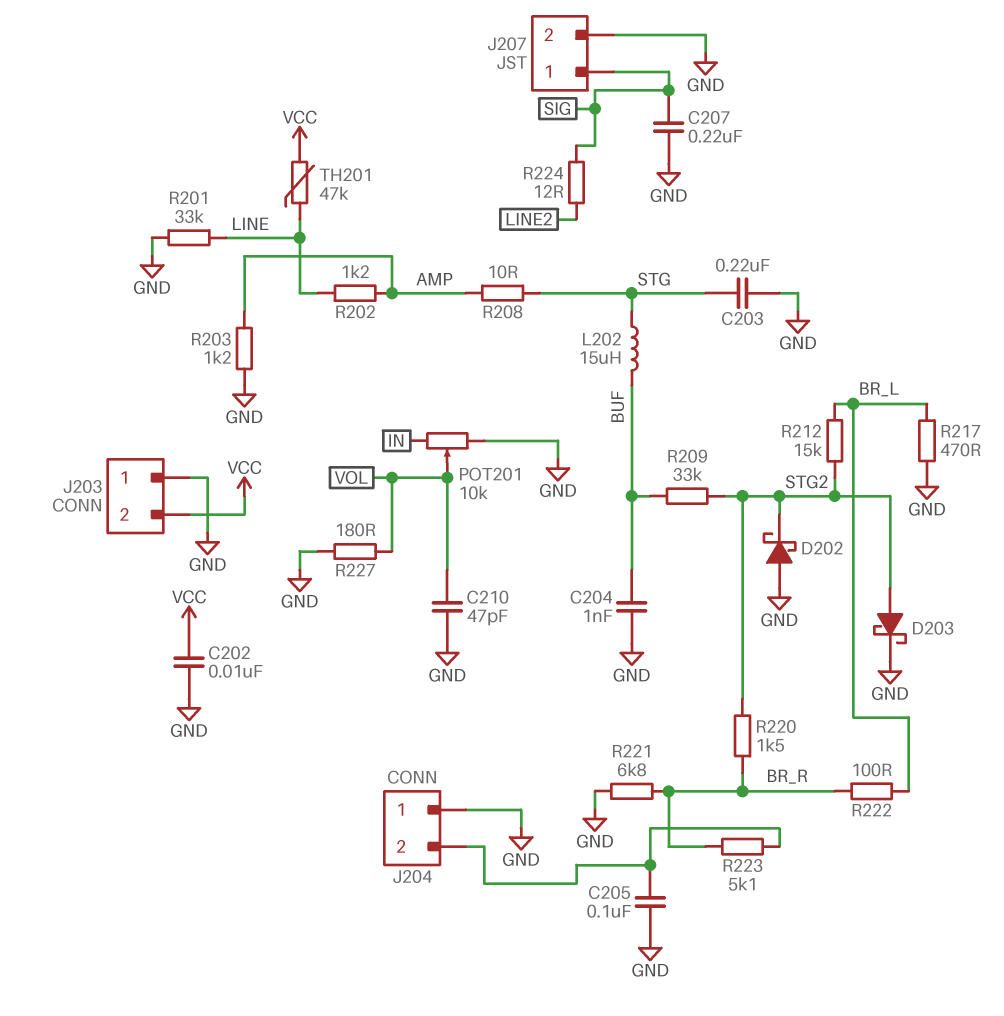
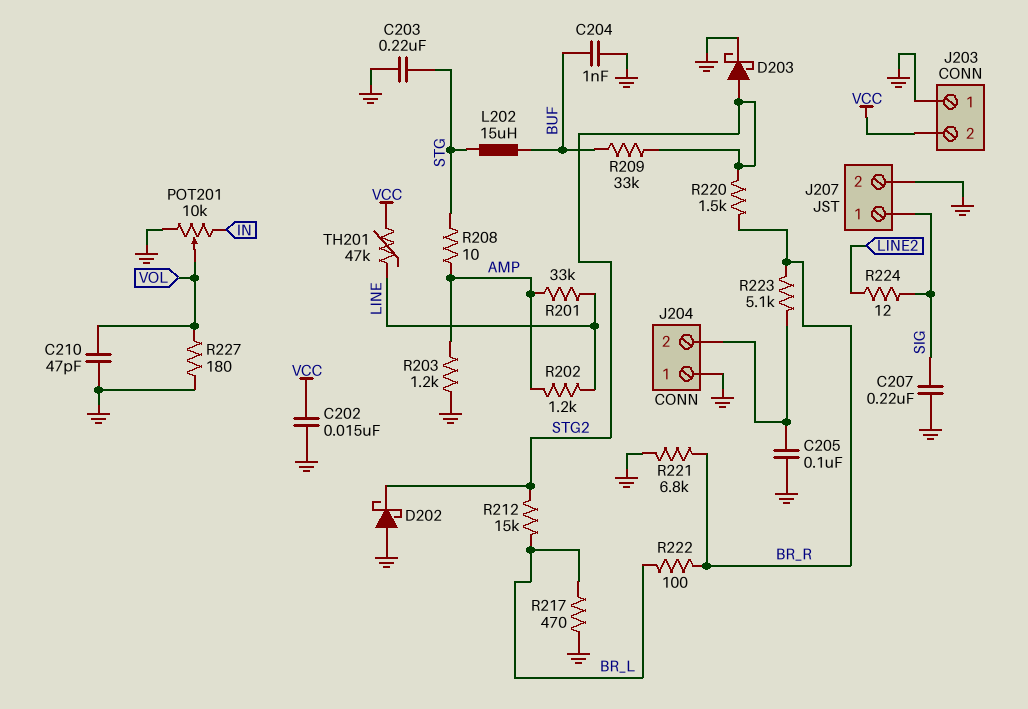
C202: 10nF (GND, VCC) -> 15nF (GND, VCC)
R201: 33k (GND, LINE) -> 33k (AMP, LINE)

